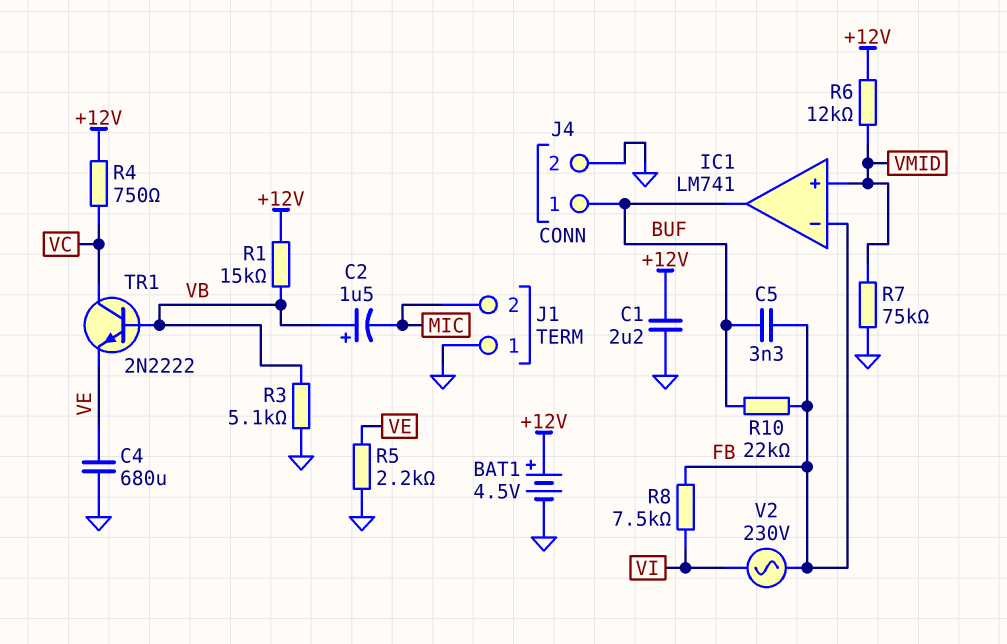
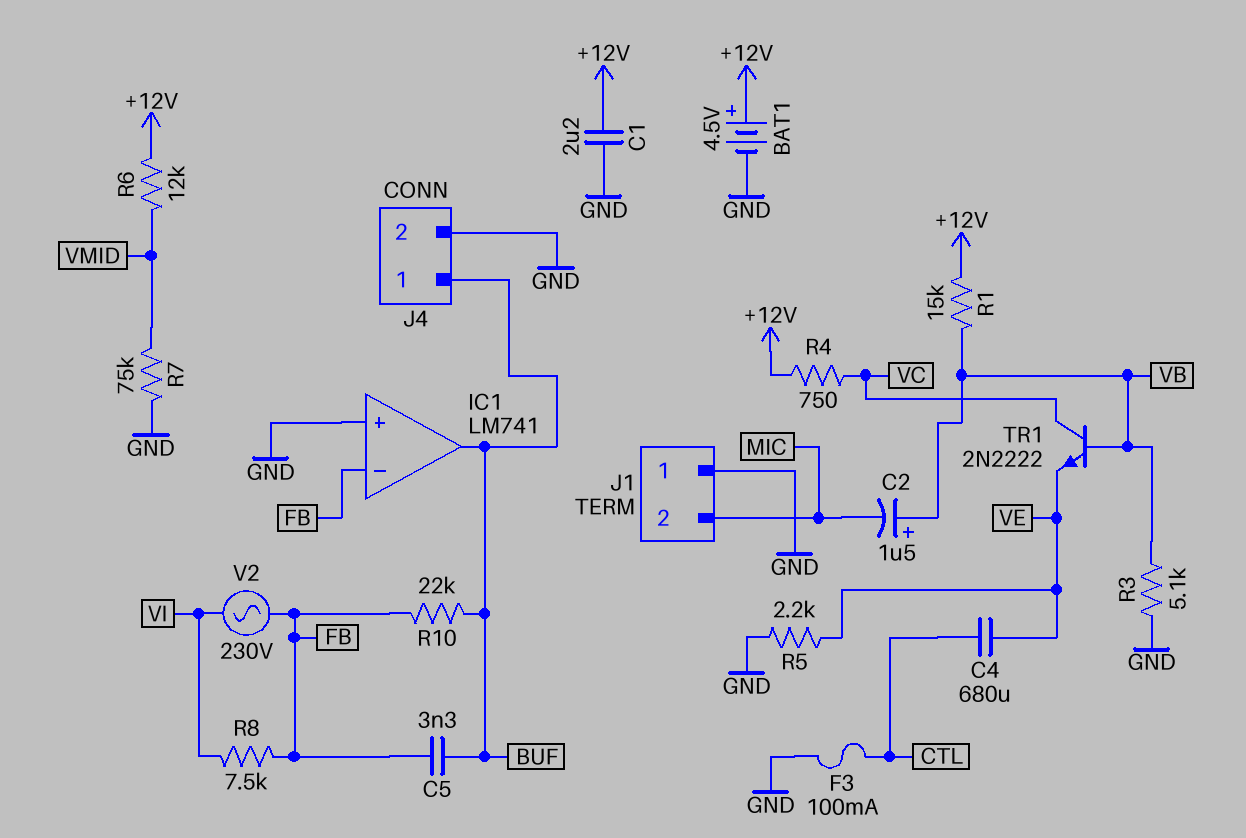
C4: 680uF (GND, VE) -> 680uF (CTL, VE)
F3: none -> 100mA (CTL, GND)
IC1 pin in+: VMID -> GND

